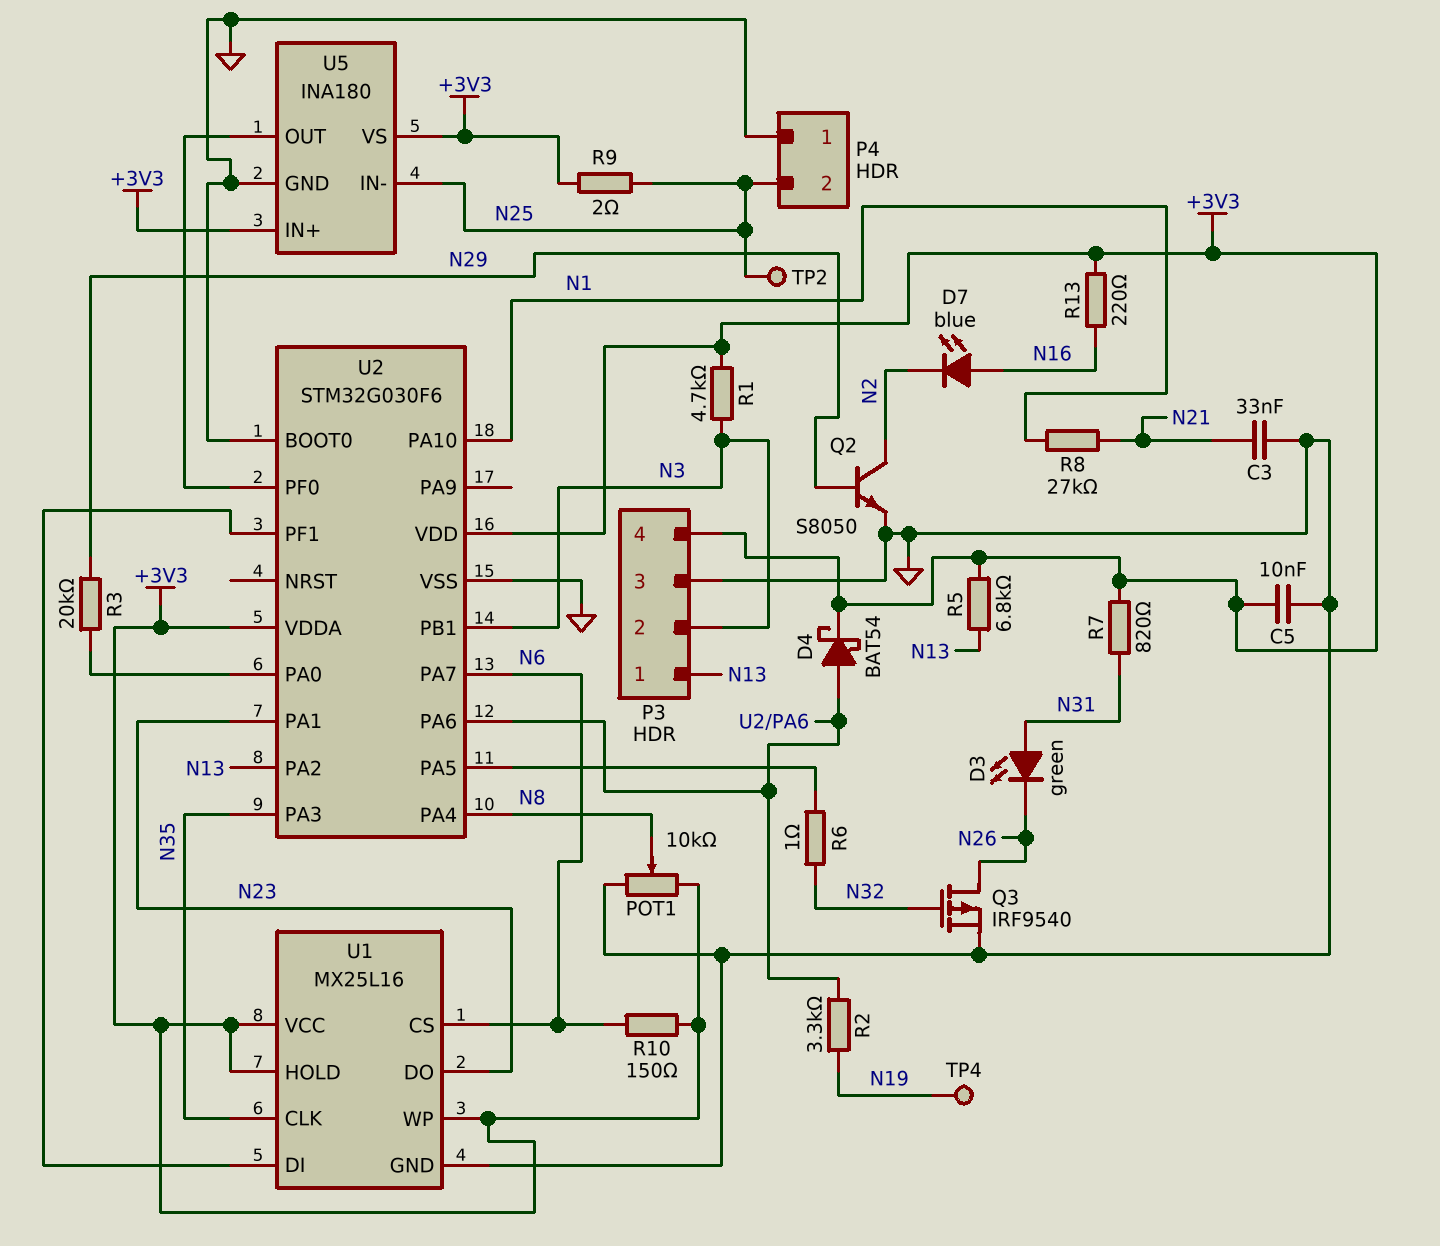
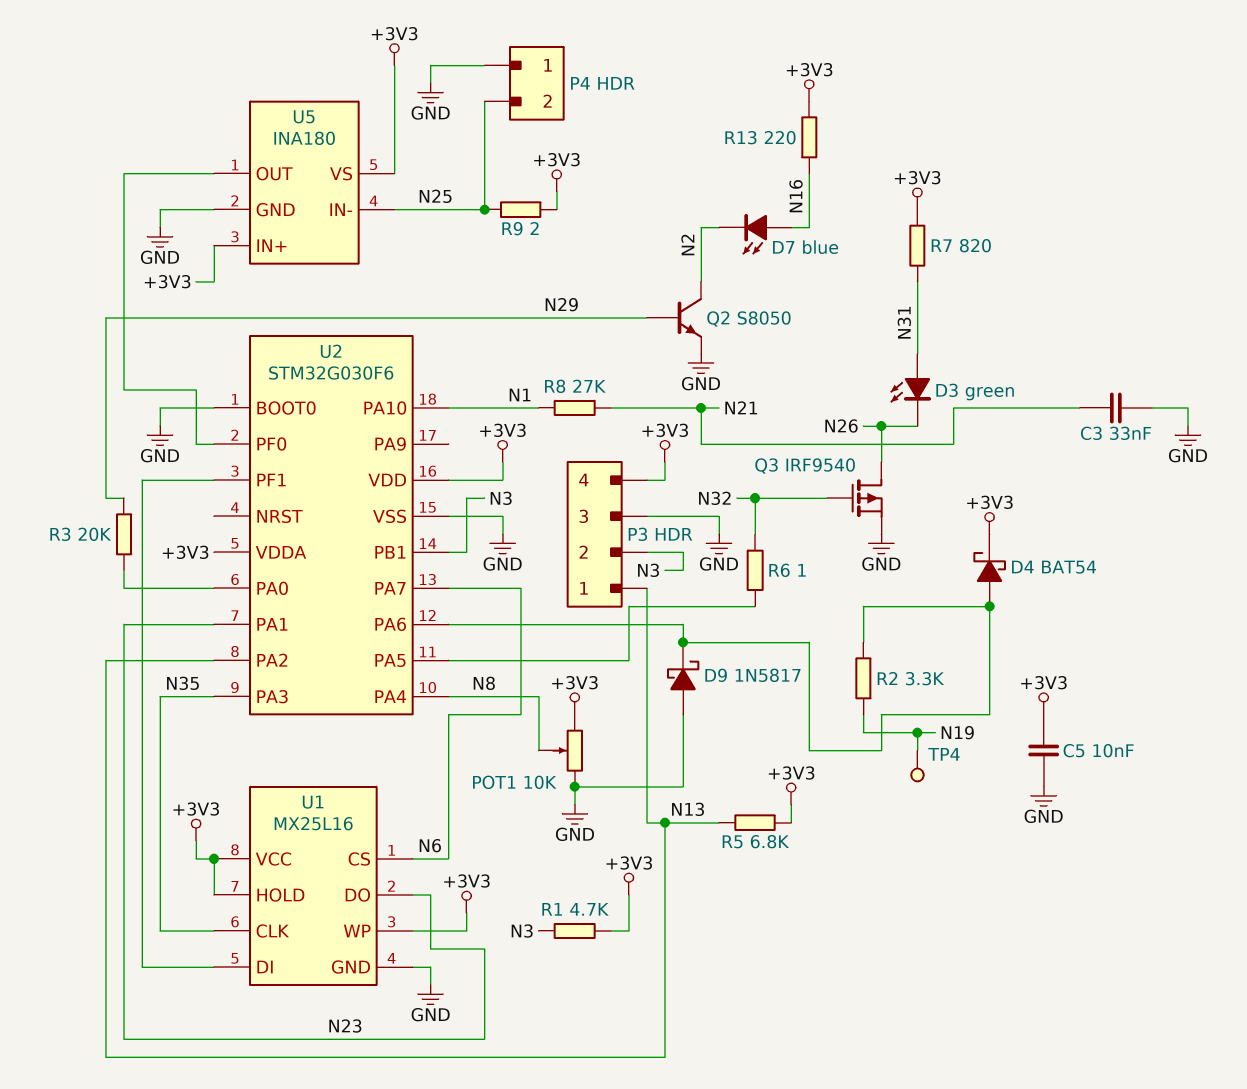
D9: none -> schottky 1N5817 (A GND, K U2/PA6)
R10: 150 (+3V3, N6) -> none
TP2: test point (N25) -> none

